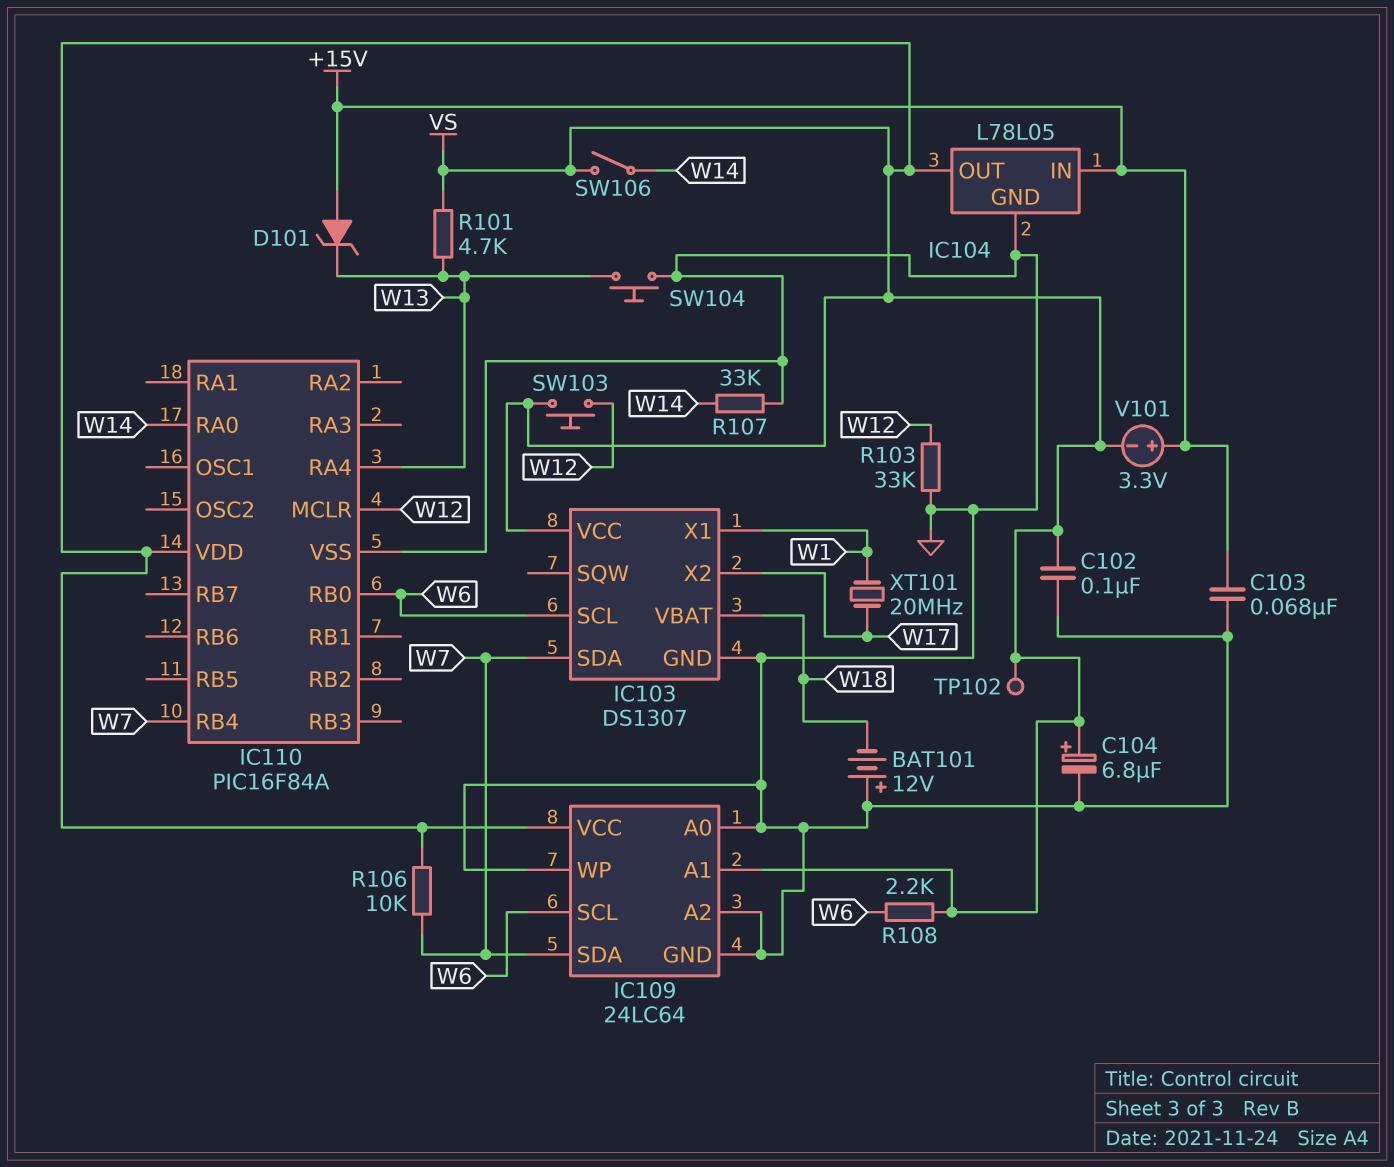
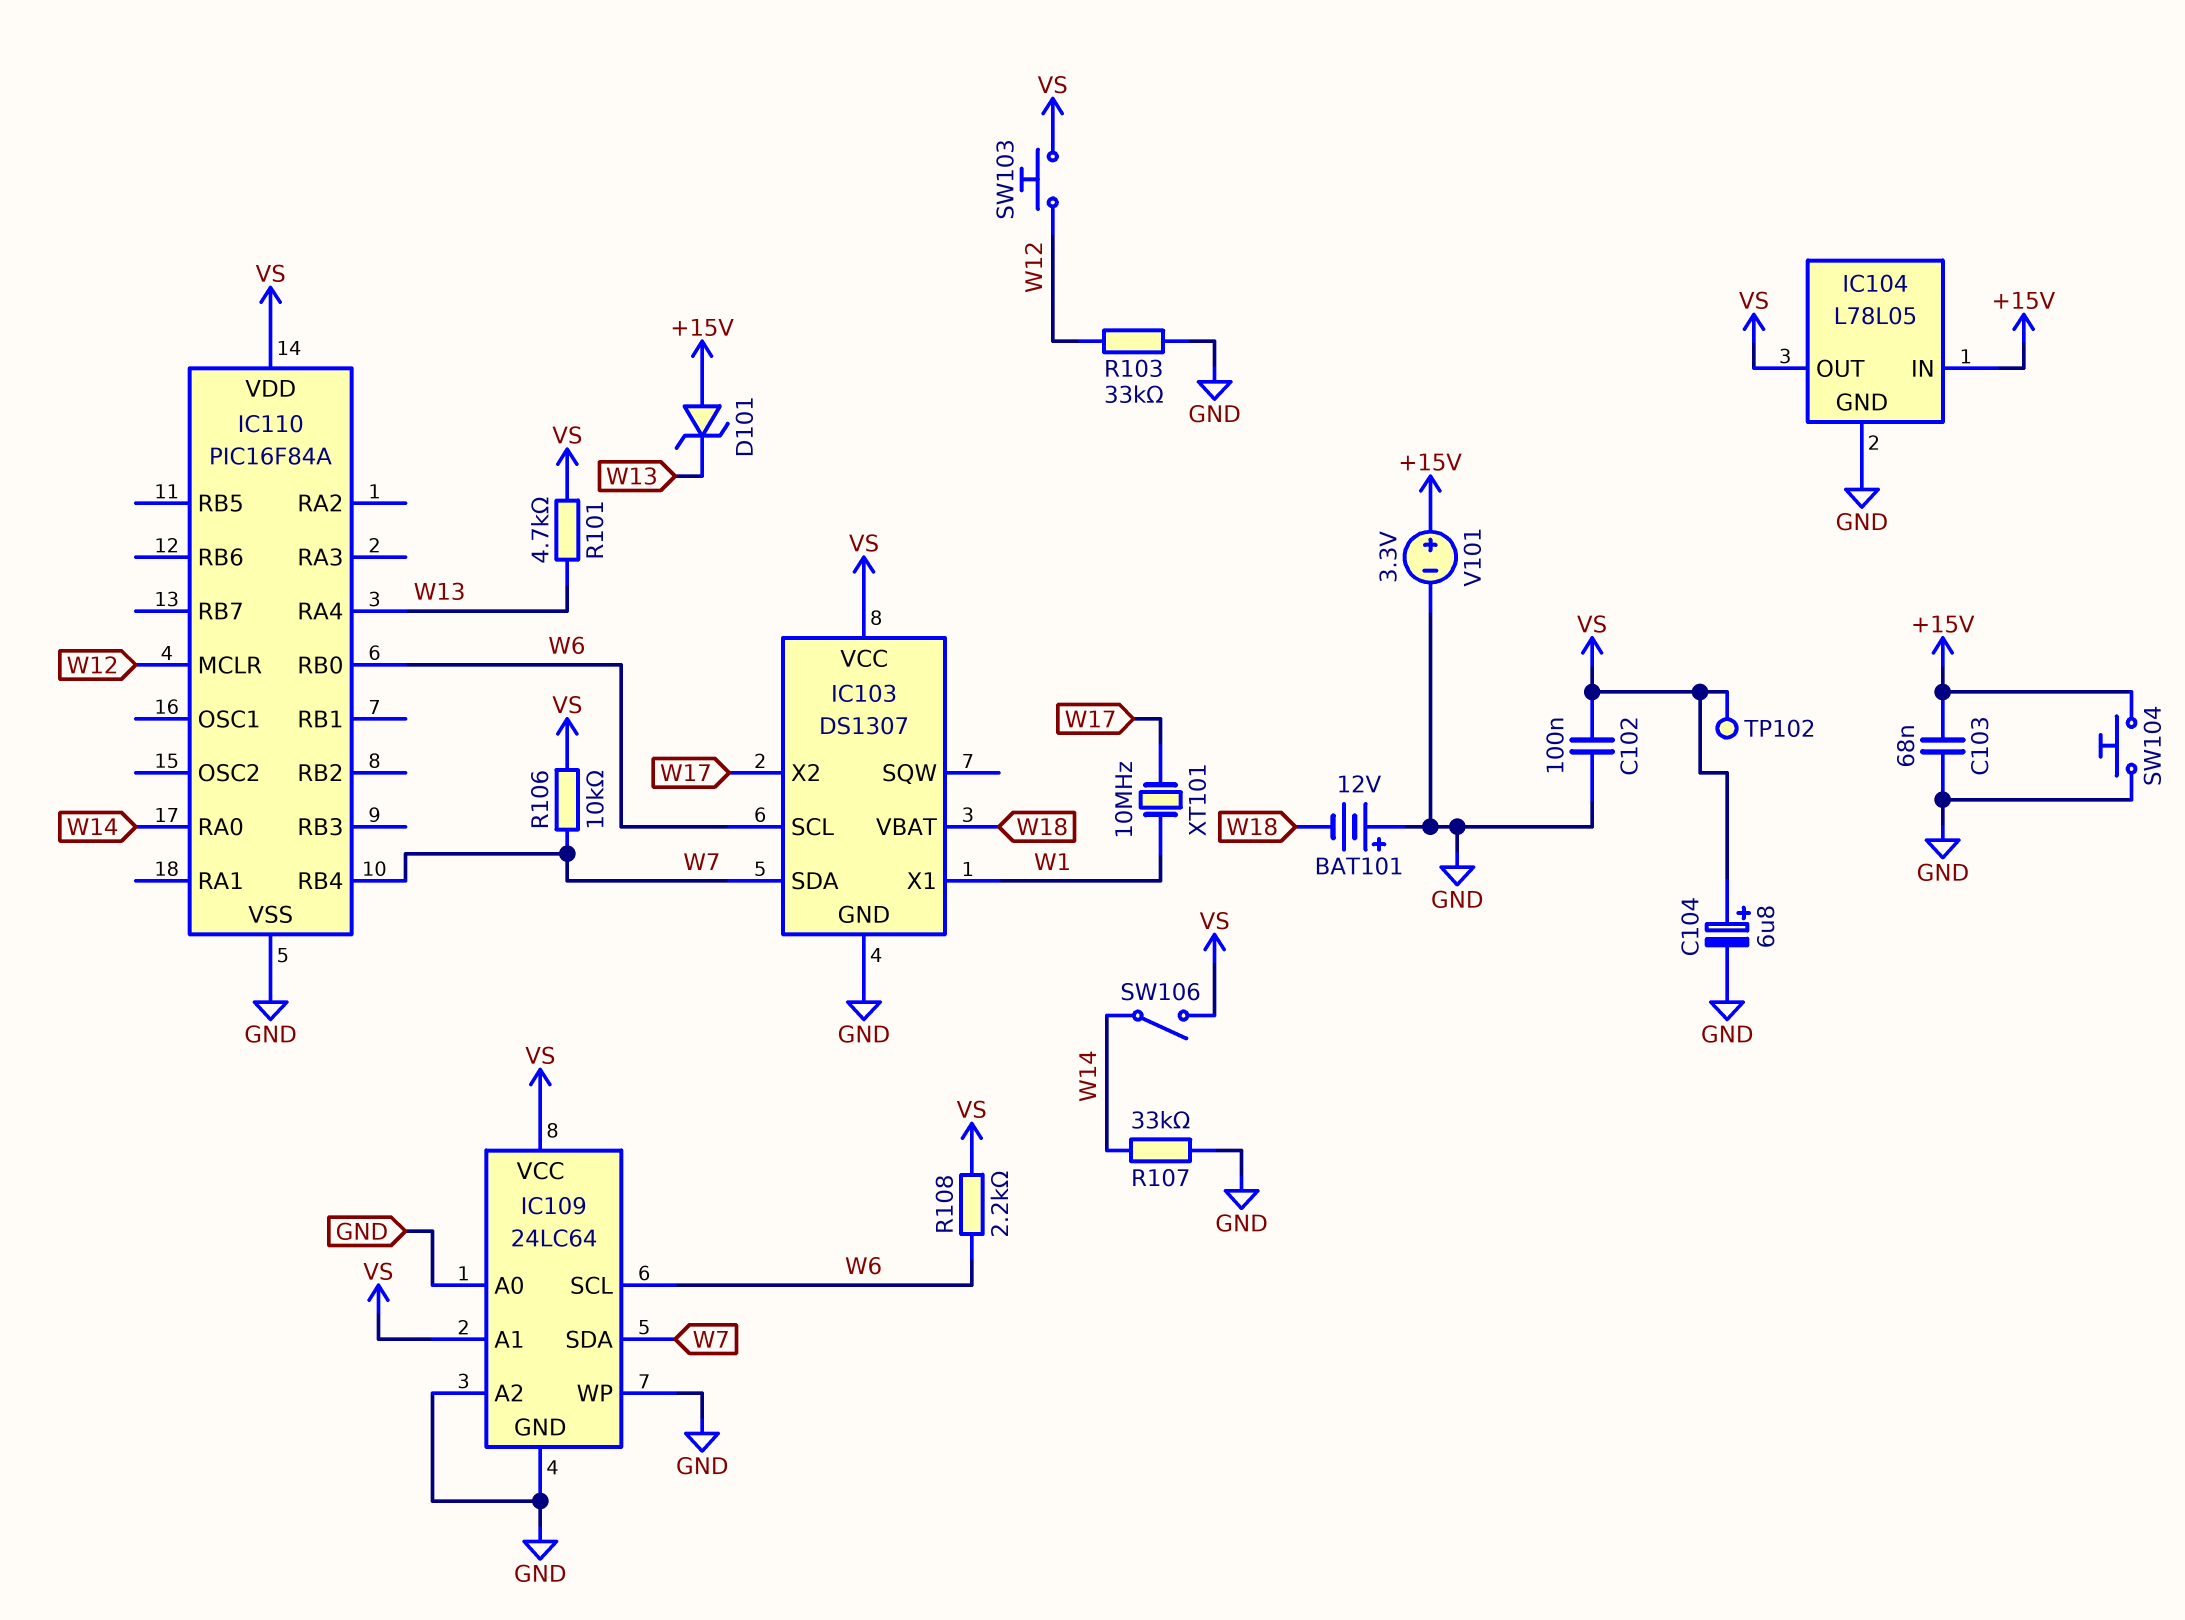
SW104: button (GND, W13) -> button (+15V, GND)
V101: 3.3V (plus +15V, minus VS) -> 3.3V (plus +15V, minus GND)
XT101: 20MHz (W1, W17) -> 10MHz (W1, W17)

